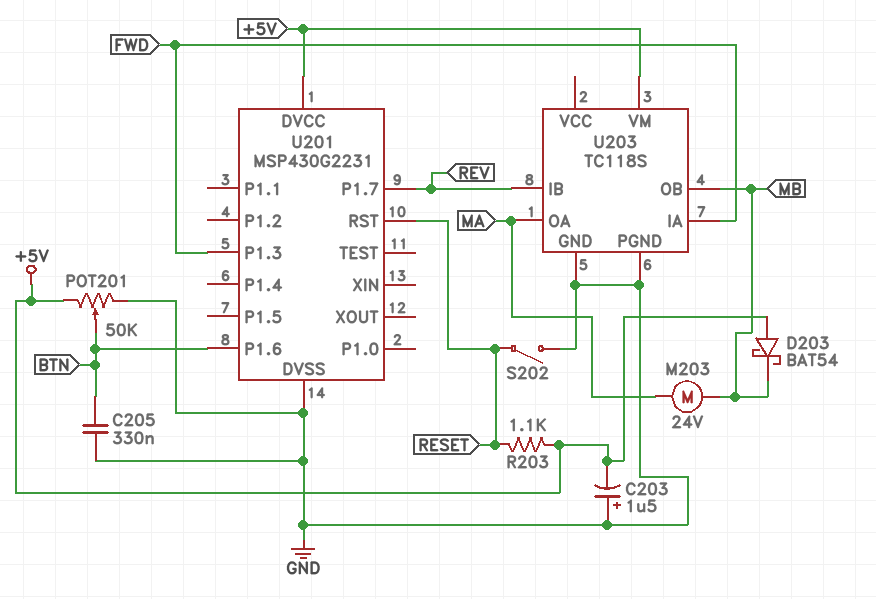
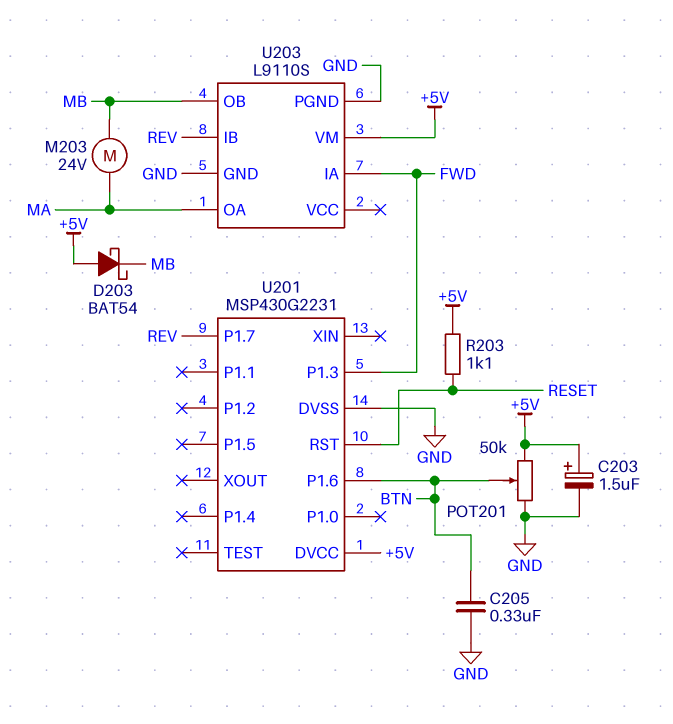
C203: 1.5uF (plus GND, minus +5V) -> 1.5uF (plus +5V, minus GND)
S202: switch (GND, RESET) -> none
U203: TC118S -> L9110S

